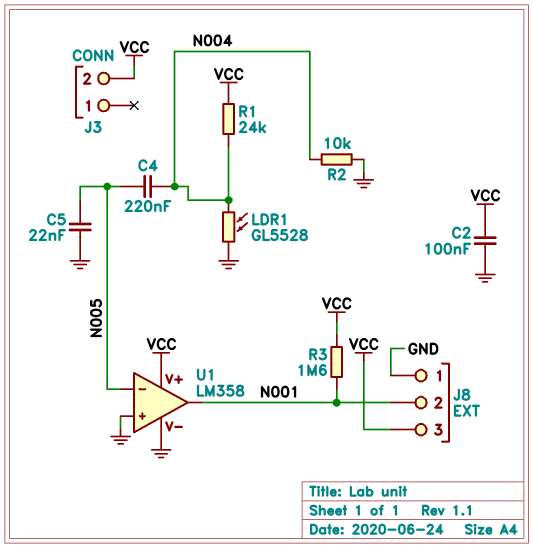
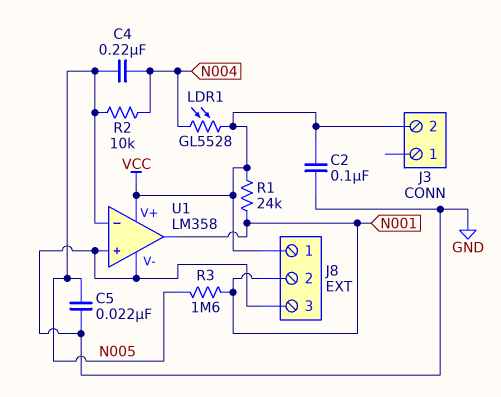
J8 pin 1: GND -> VCC
J8 pin 3: VCC -> GND
LDR1: GL5528 (GND, N004) -> GL5528 (N004, VCC)
R1: 24k (N004, VCC) -> 24k (N001, VCC)
R2: 10k (GND, N004) -> 10k (N004, N005)
R3: 1.6M (N001, VCC) -> 1.6M (N001, N005)

